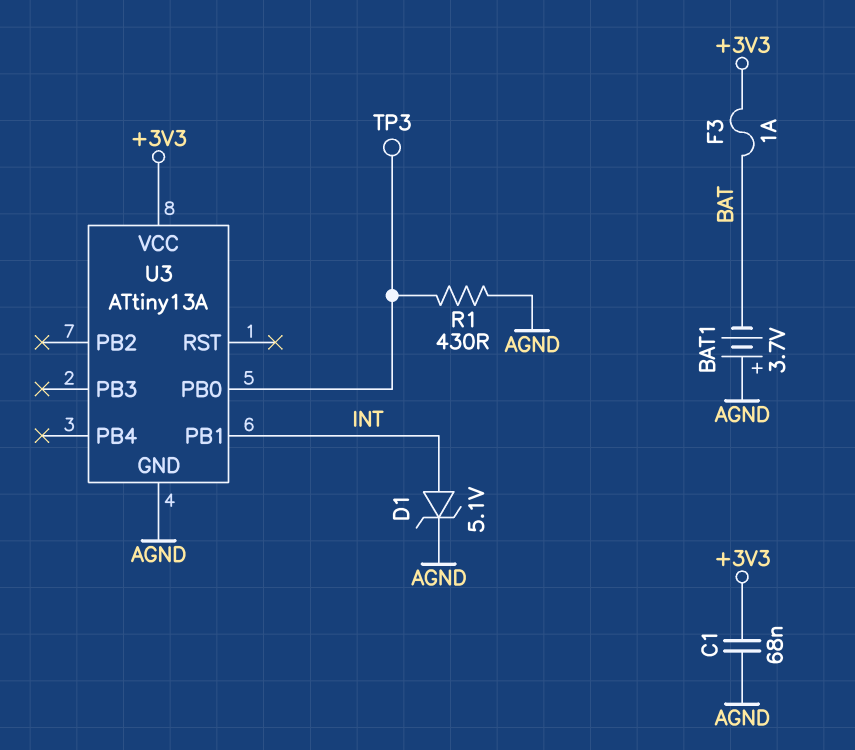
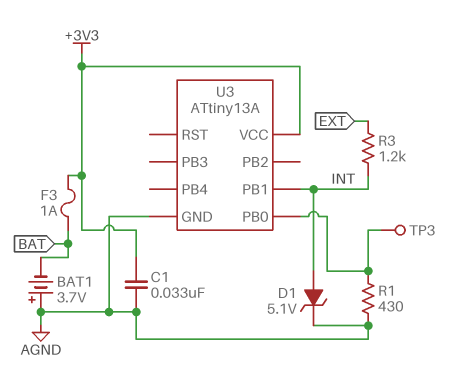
C1: 68nF (+3V3, AGND) -> 33nF (+3V3, AGND)
R3: none -> 1.2k (EXT, INT)

